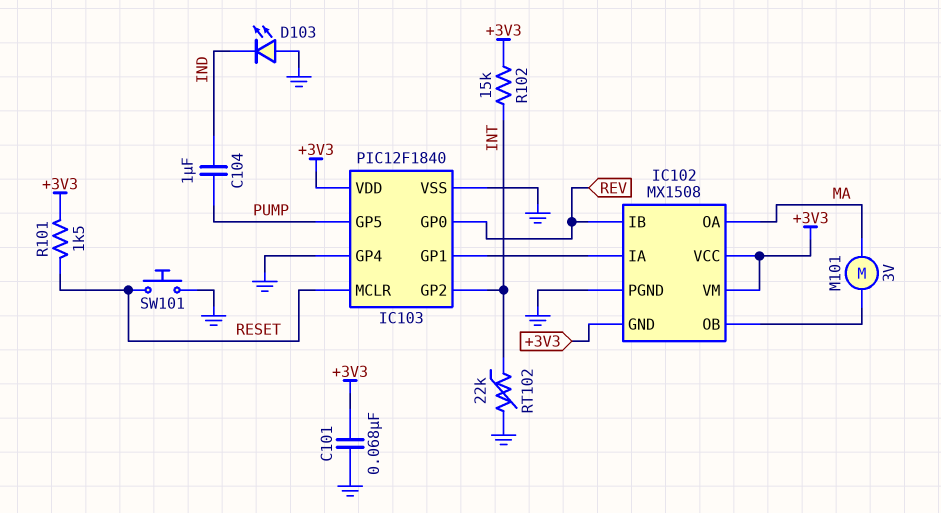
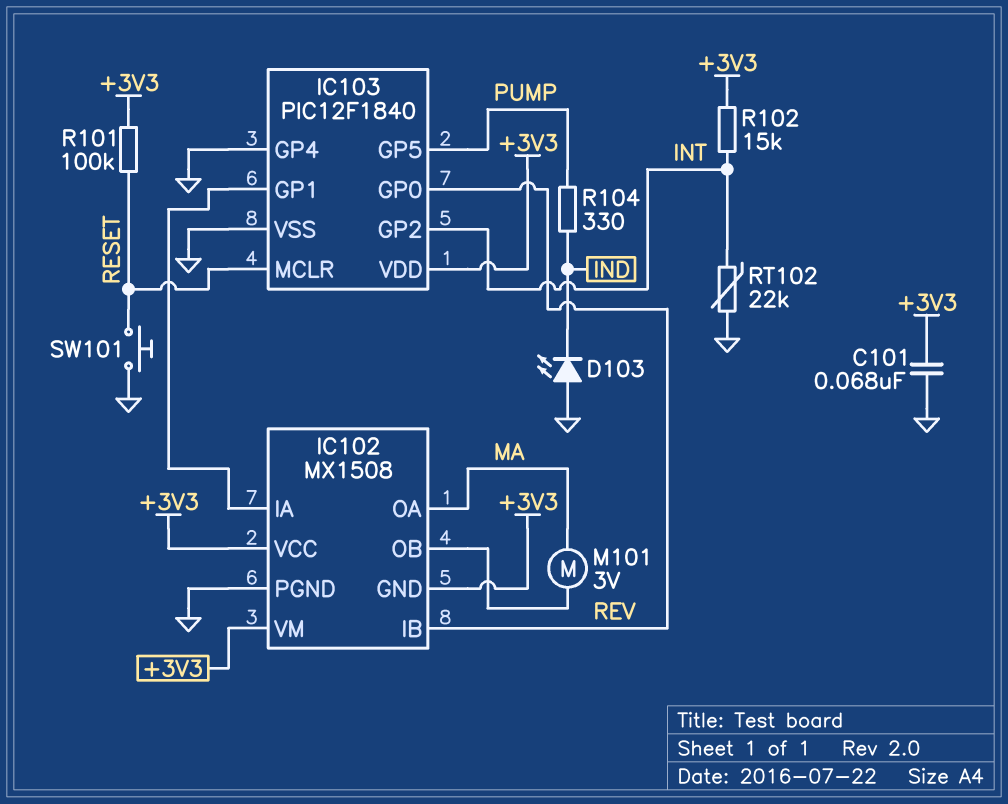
C104: 1uF (IND, PUMP) -> none
R101: 1.5k (+3V3, RESET) -> 100k (+3V3, RESET)
R104: none -> 330 (IND, PUMP)

